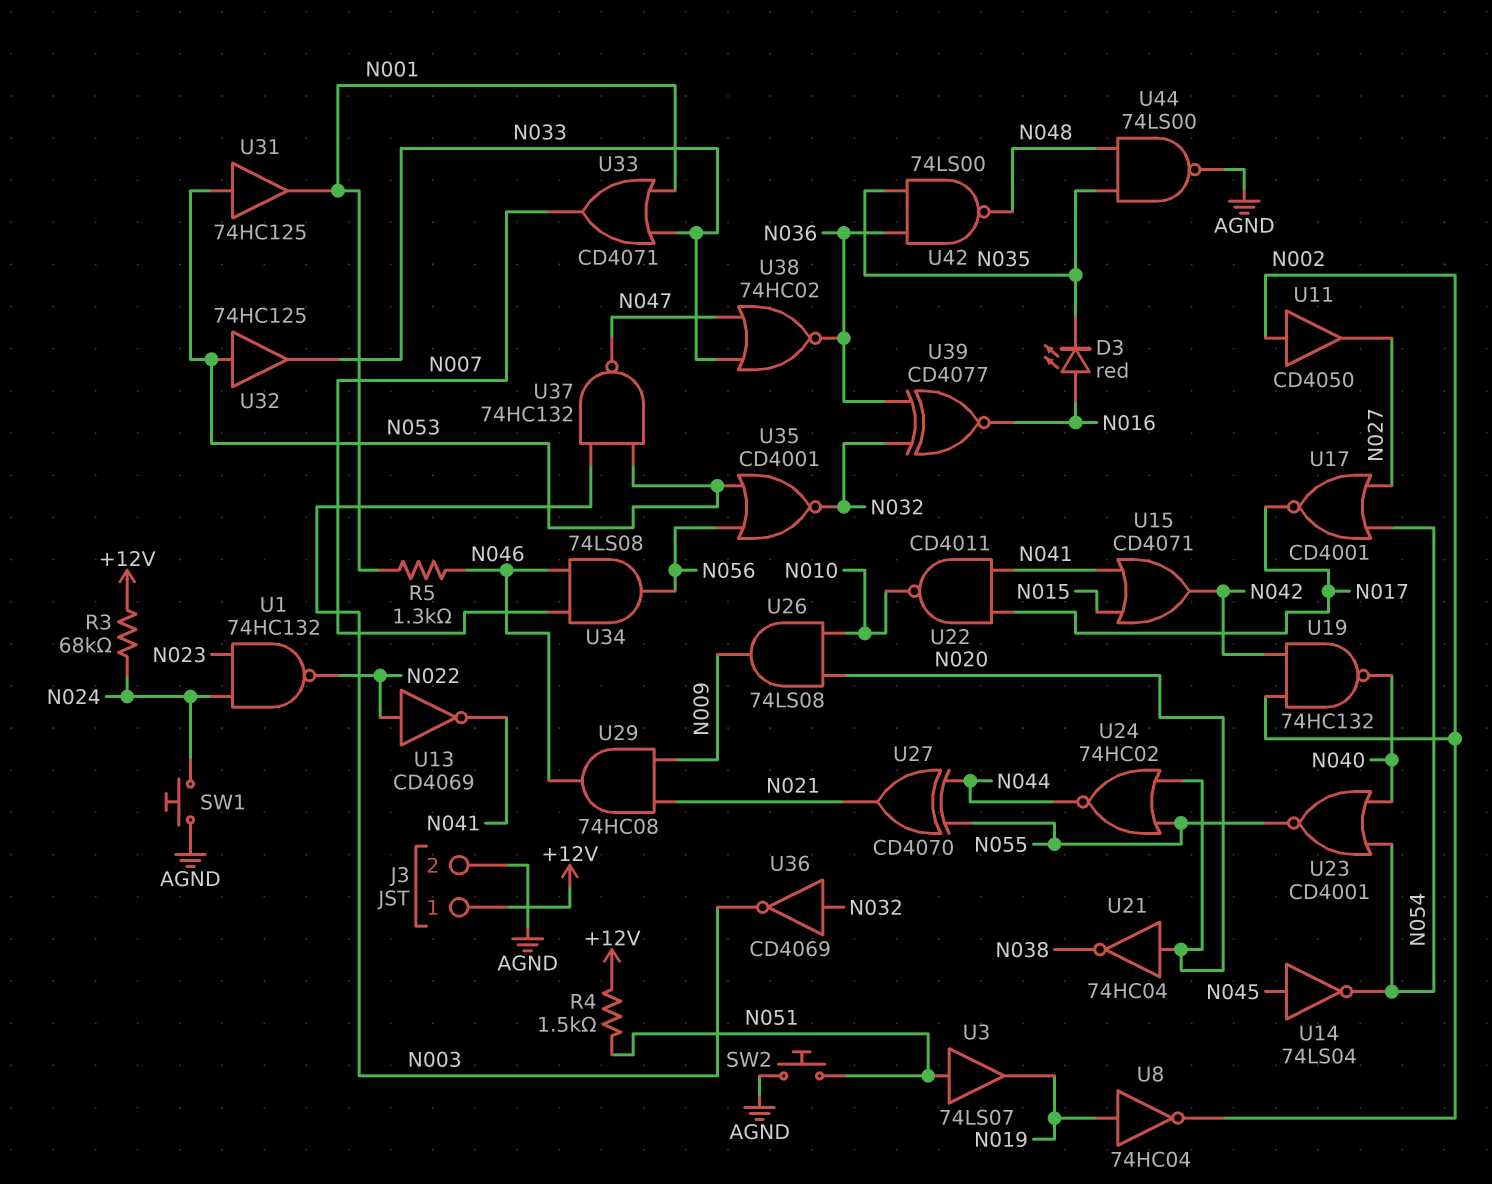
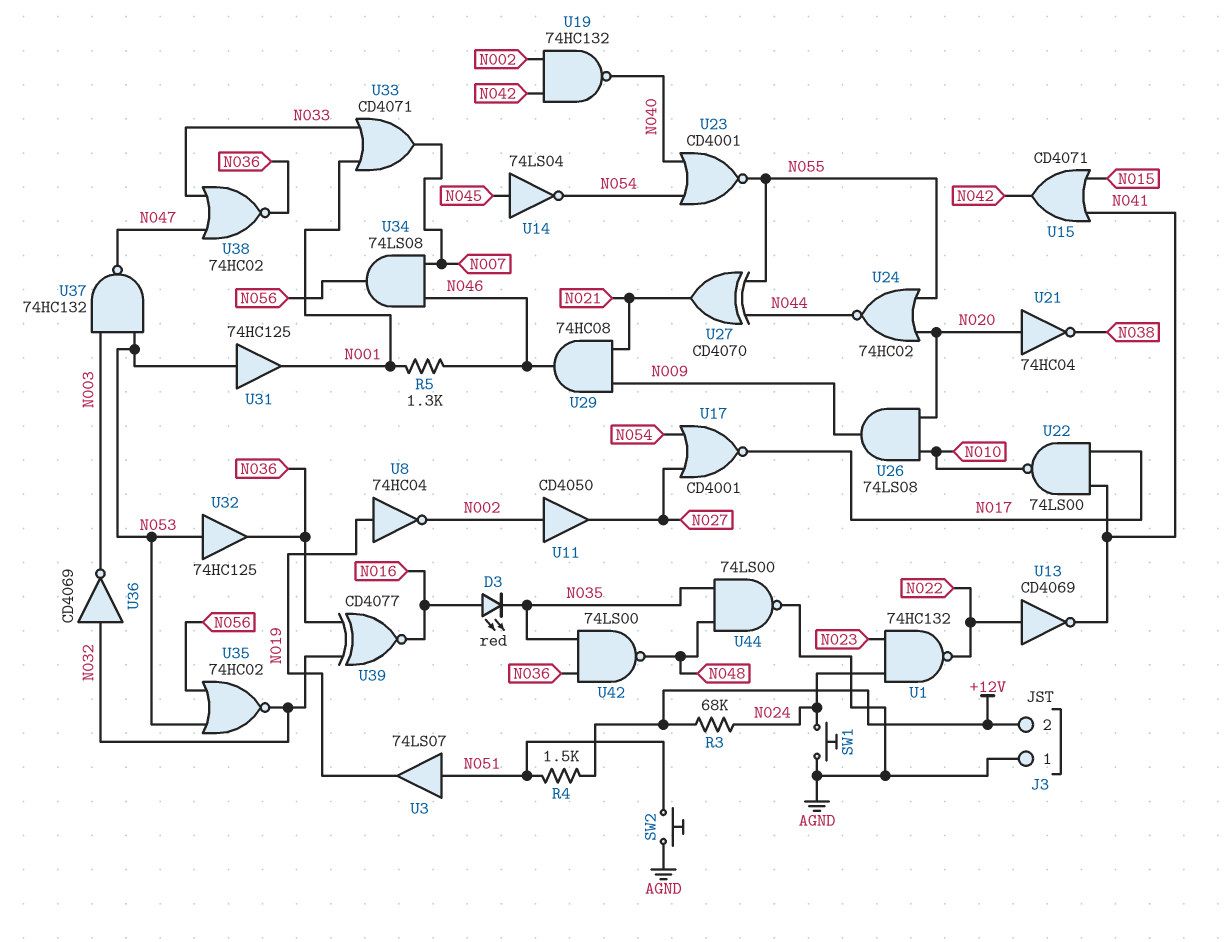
J3 pin 1: +12V -> AGND
J3 pin 2: AGND -> +12V
U22: NAND CD4011 (in N017, in N041, out N010) -> NAND 74LS00 (in N017, in N041, out N010)
U32: buffer 74HC125 (in N053, out N033) -> buffer 74HC125 (in N053, out N036)
U35: NOR CD4001 (in N053, in N056, out N032) -> NOR 74HC02 (in N053, in N056, out N032)

